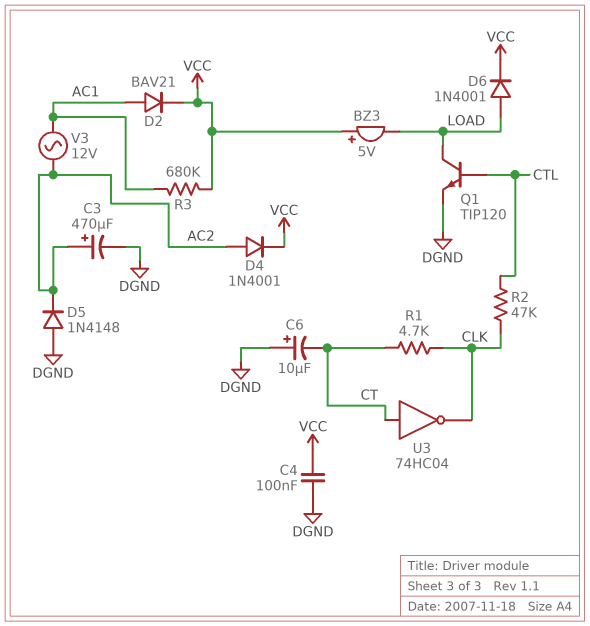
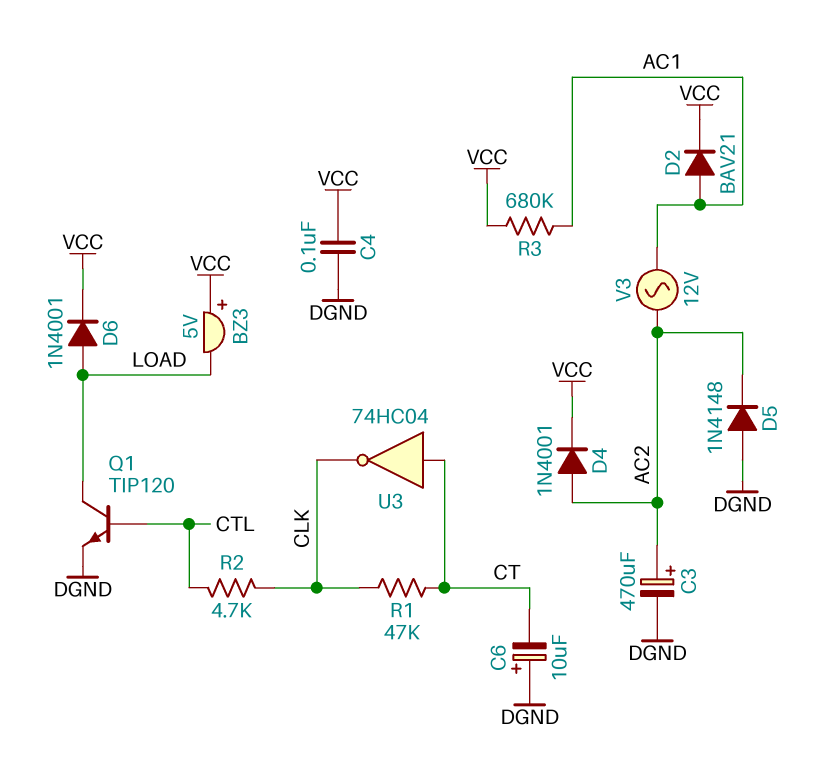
R1: 4.7k (CLK, CT) -> 47k (CLK, CT)
R2: 47k (CLK, CTL) -> 4.7k (CLK, CTL)

